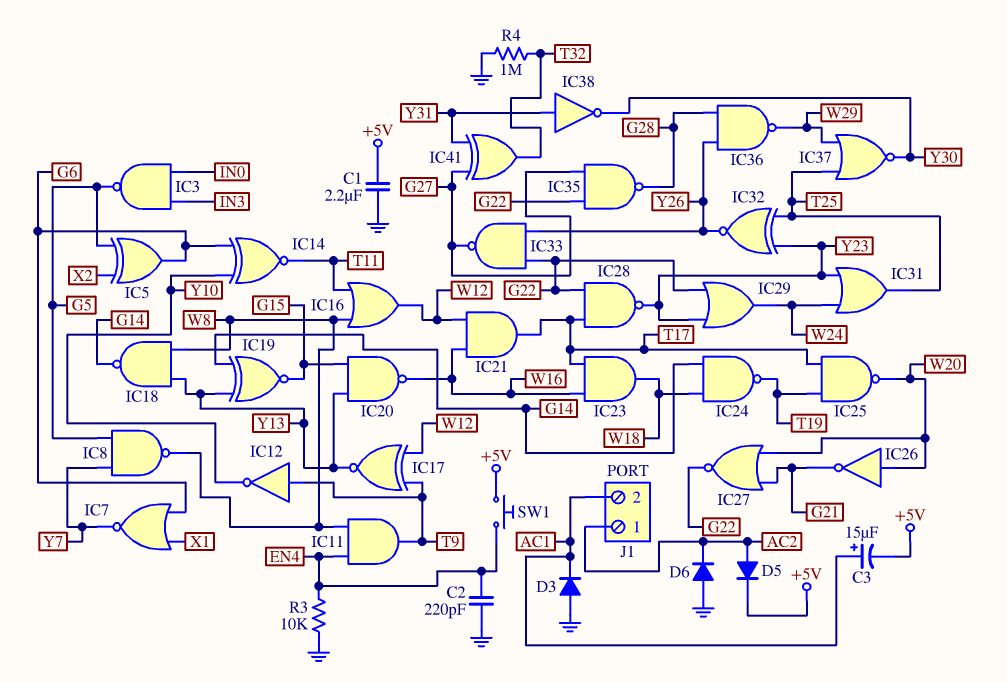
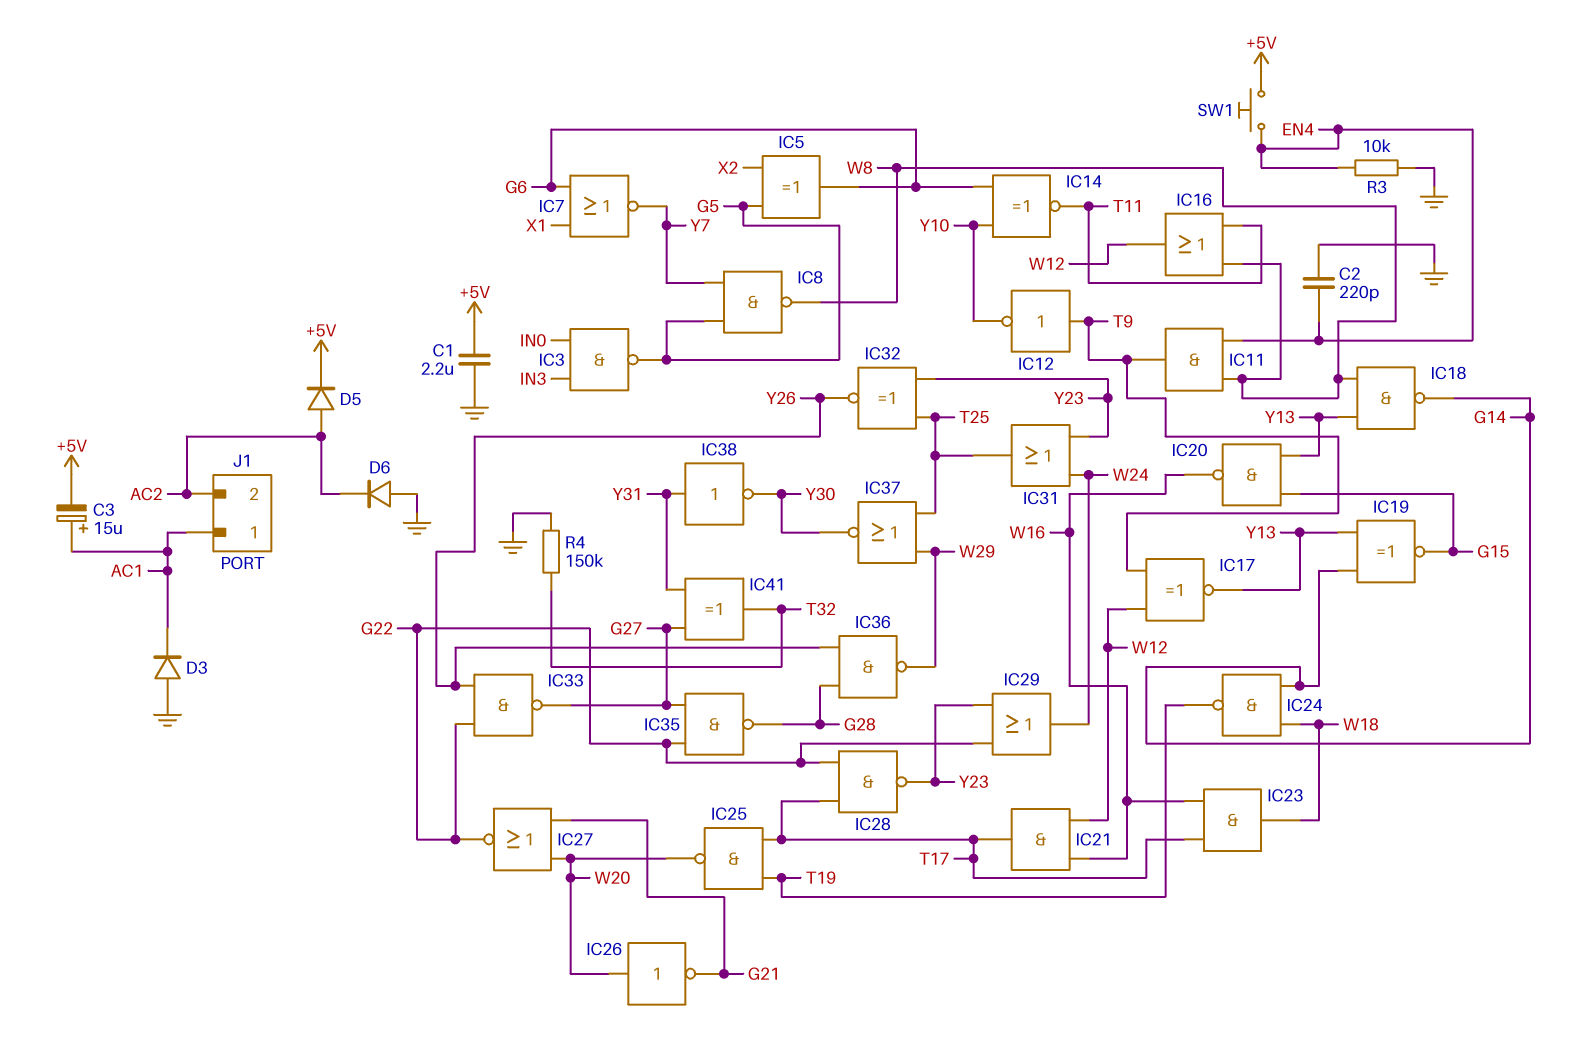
J1 pin 1: AC2 -> AC1
J1 pin 2: AC1 -> AC2
R4: 1M (GND, T32) -> 150k (GND, T32)

